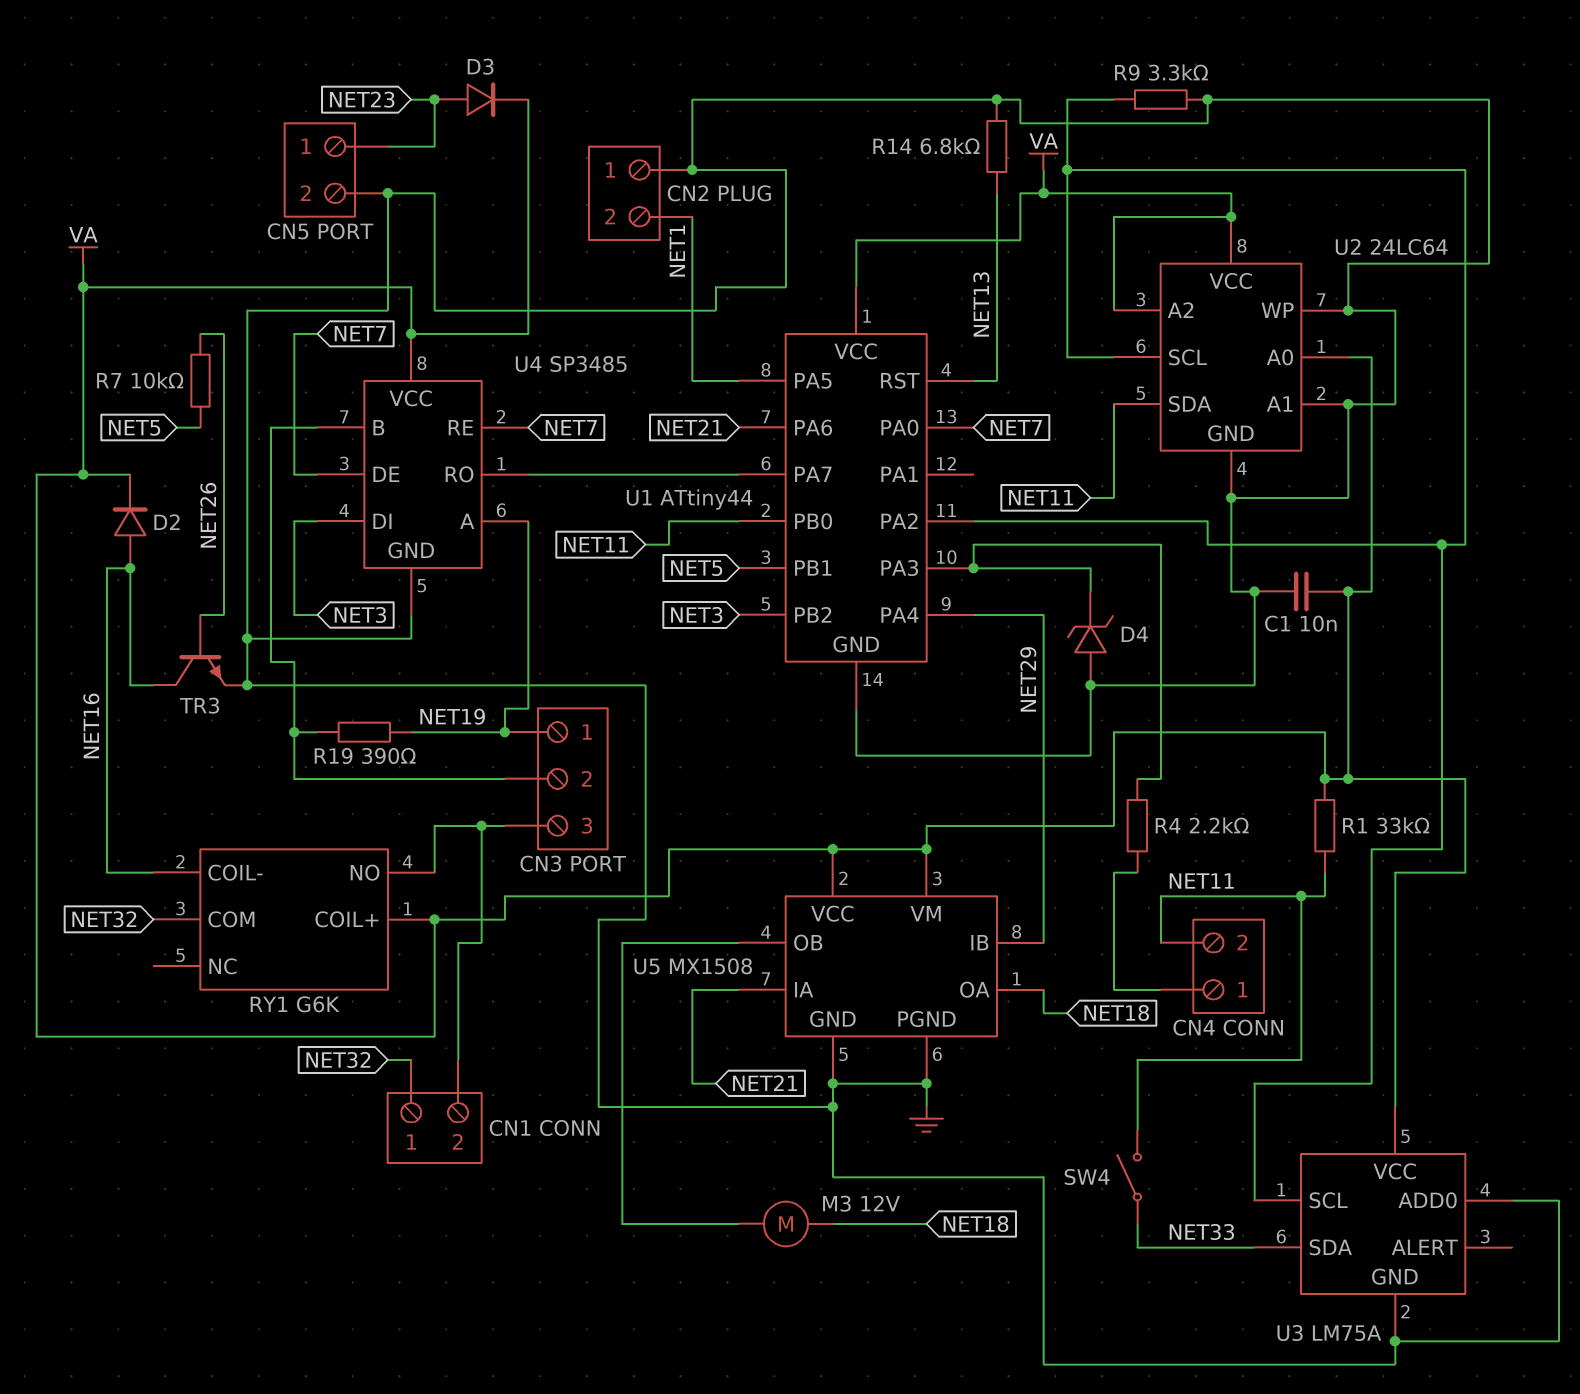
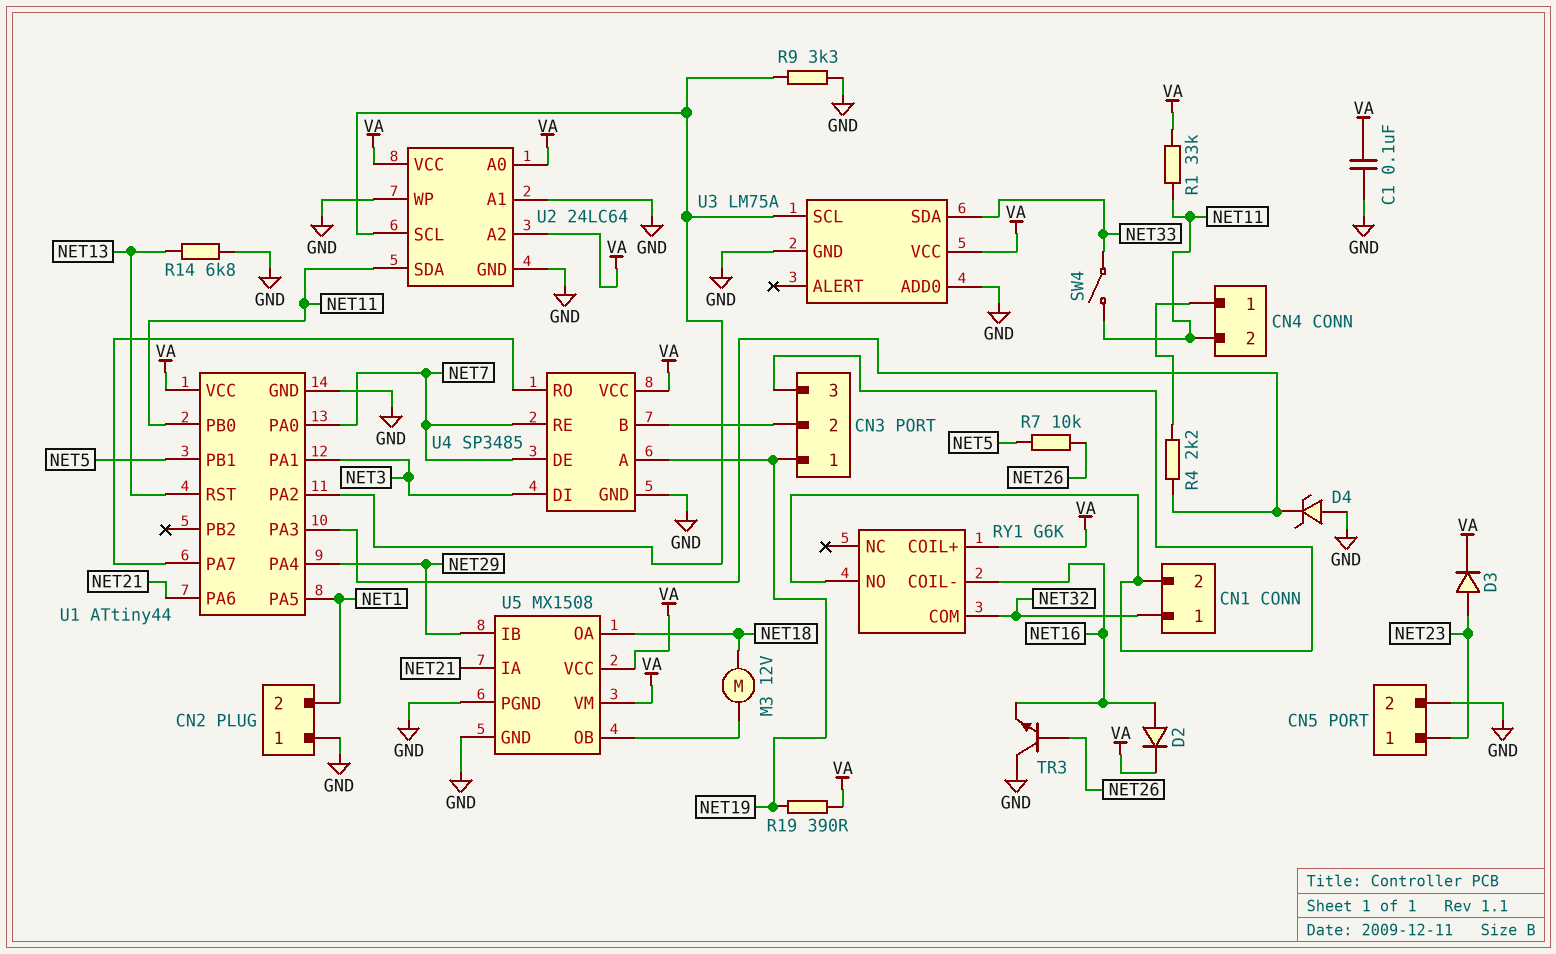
C1: 10nF (GND, VA) -> 100nF (GND, VA)
R19: 390 (CN3/2, NET19) -> 390 (NET19, VA)
TR3: NPN (B NET26, C NET16, E GND) -> NPN (B NET26, C GND, E NET16)
U1 pin PA1: none -> NET3
U1 pin PB2: NET3 -> none

